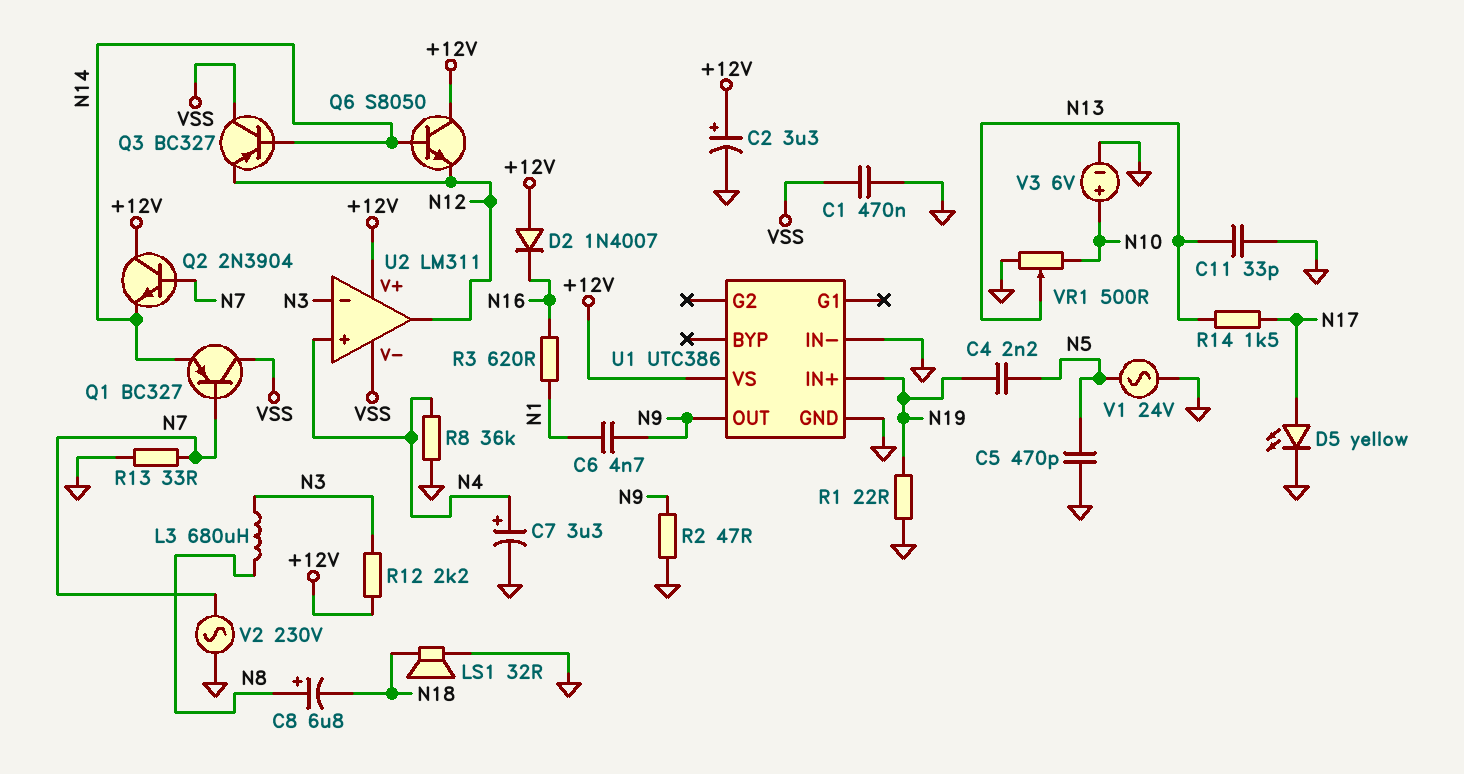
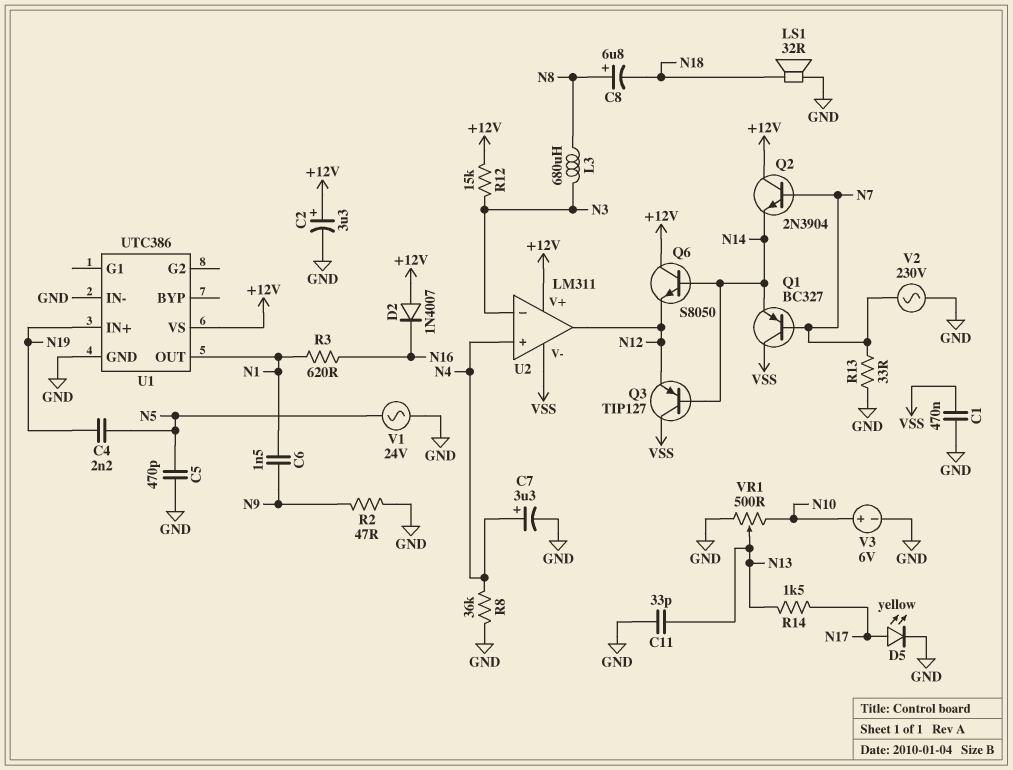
C6: 4.7nF (N1, N9) -> 1.5nF (N1, N9)
Q3: PNP BC327 (B N14, C VSS, E N12) -> PNP TIP127 (B N14, C VSS, E N12)
R1: 22 (GND, N19) -> none
R12: 2.2k (+12V, N3) -> 15k (+12V, N3)
U1 pin OUT: N9 -> N1

